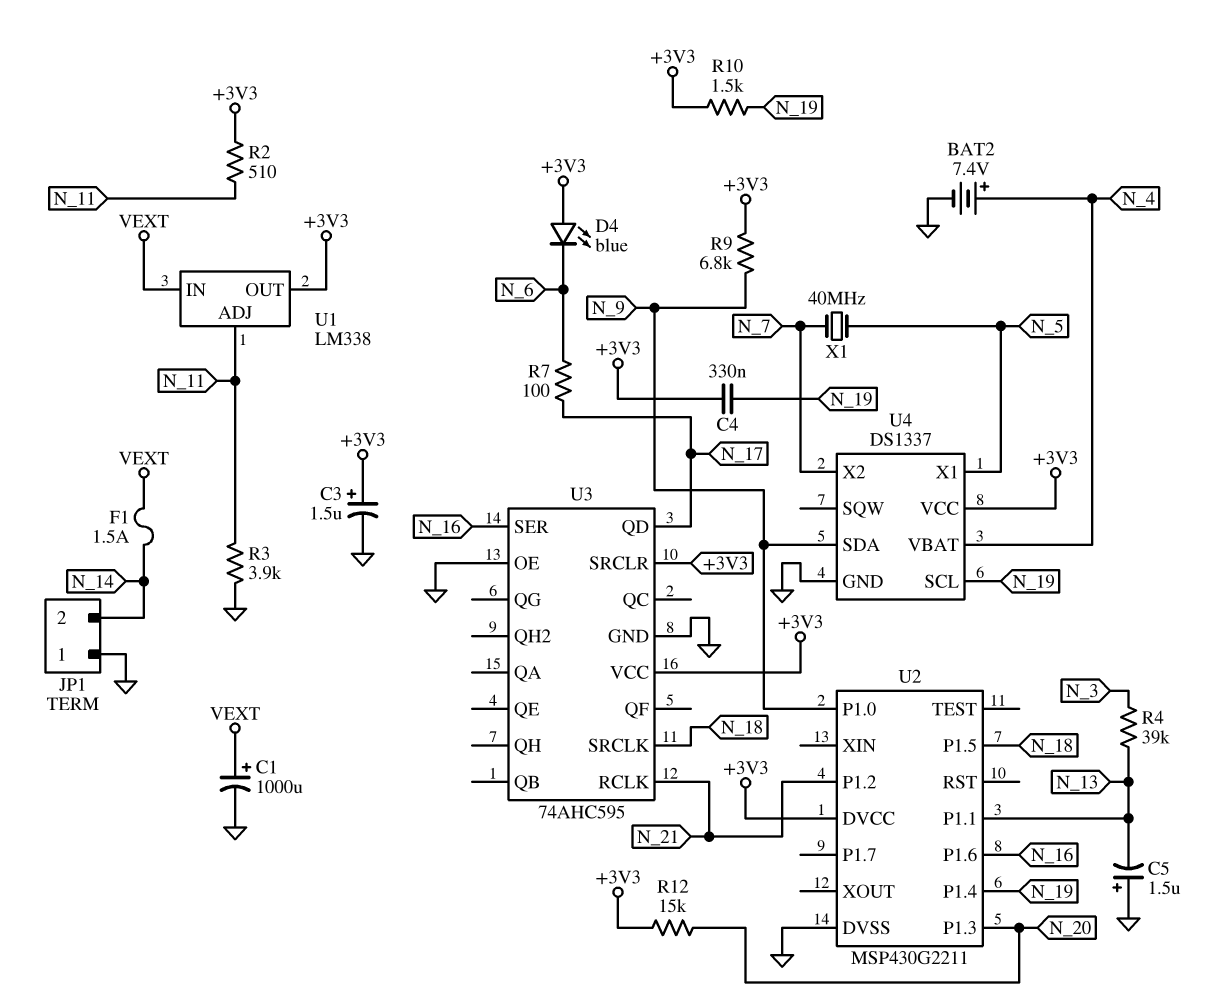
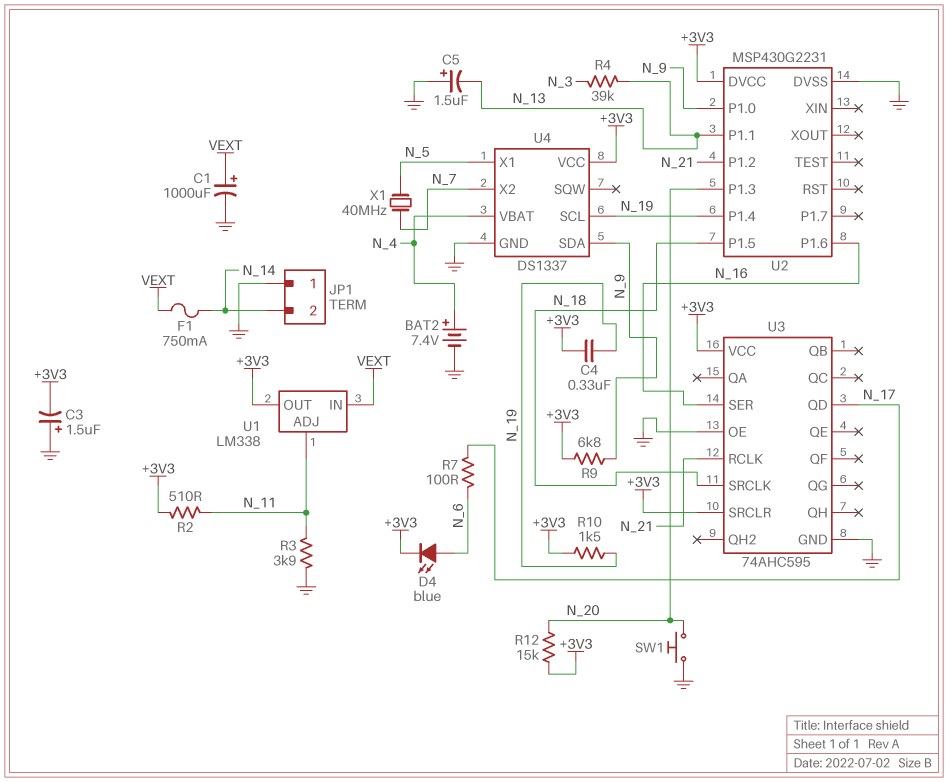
C3: 1.5uF (plus +3V3, minus GND) -> 1.5uF (plus GND, minus +3V3)
D4: LED blue (A +3V3, K N_6) -> LED blue (A N_6, K +3V3)
F1: 1.5A (N_14, VEXT) -> 750mA (N_14, VEXT)
SW1: none -> button (GND, N_20)
U2: MSP430G2211 -> MSP430G2231

